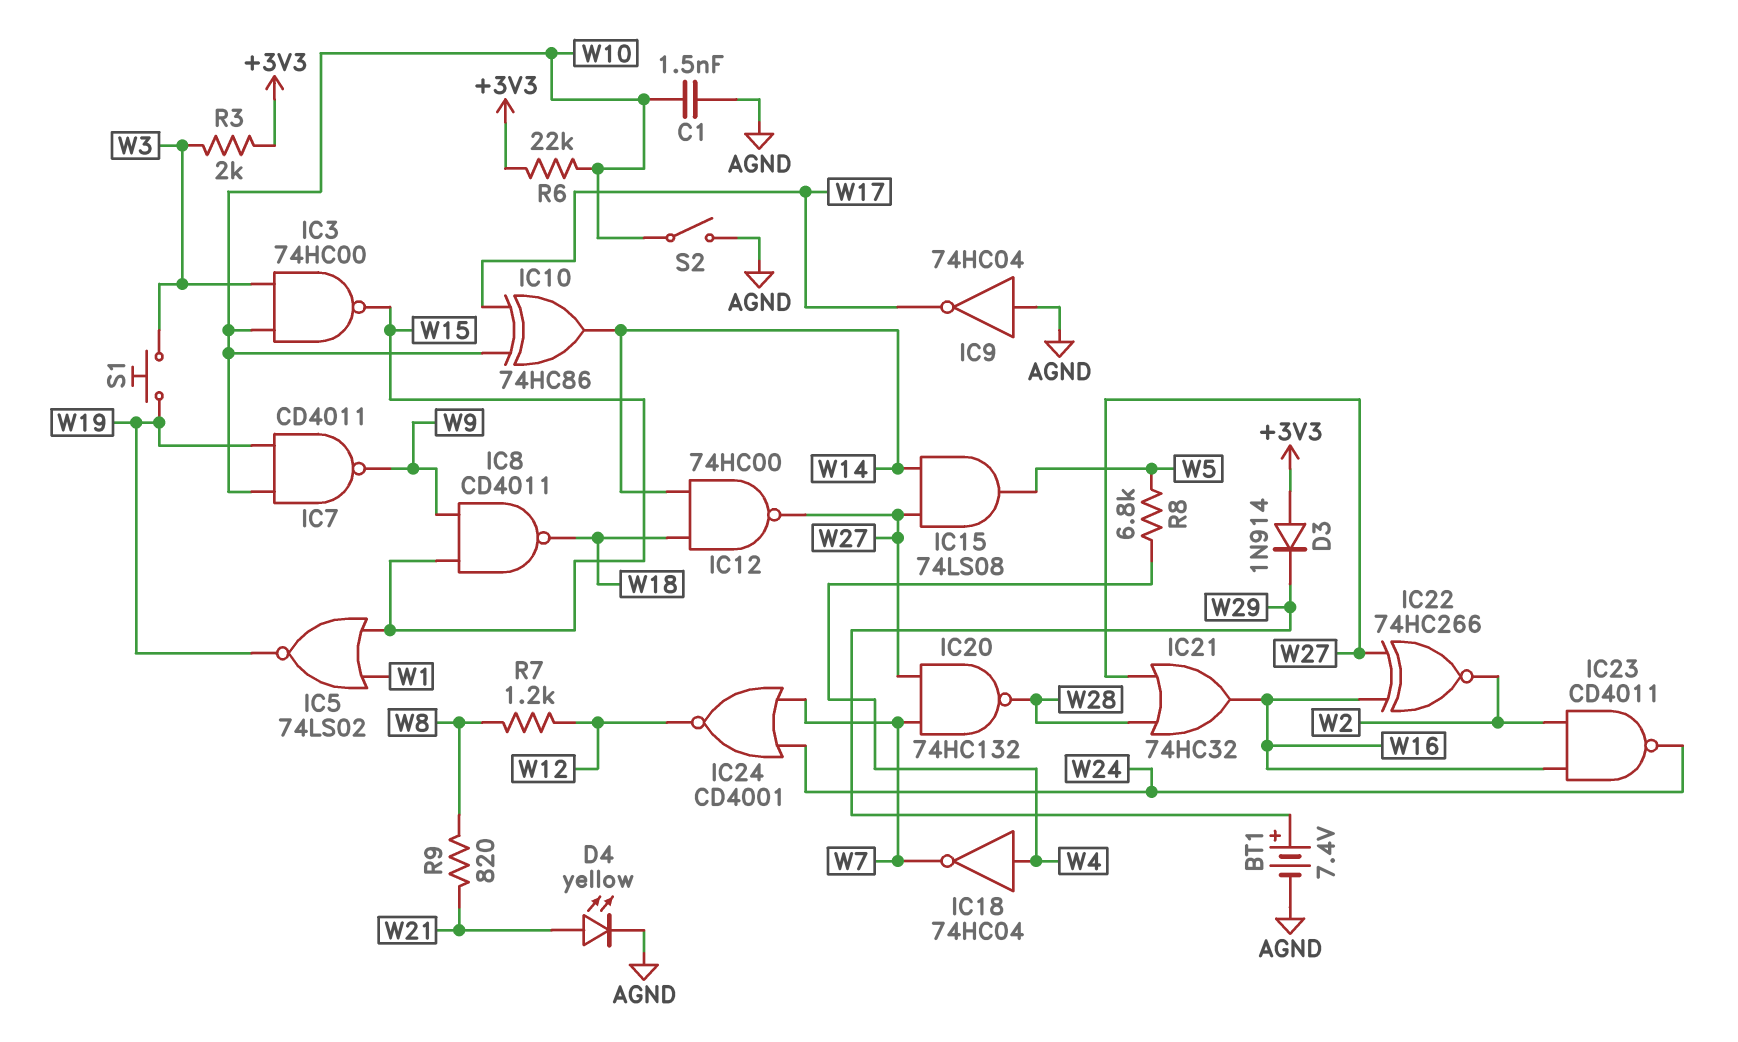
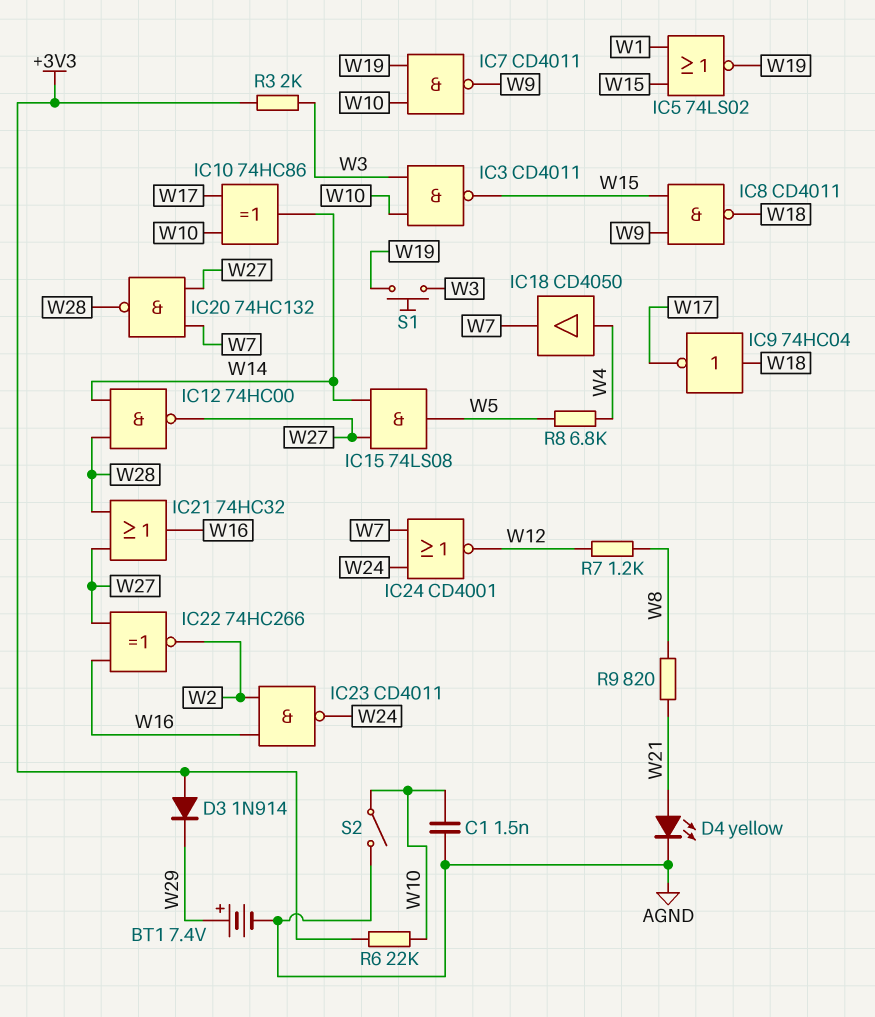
IC3: NAND 74HC00 (in W3, in W10, out W15) -> NAND CD4011 (in W3, in W10, out W15)
IC9: NOT 74HC04 (in AGND, out W17) -> NOT 74HC04 (in W18, out W17)
IC12: NAND 74HC00 (in W14, in W18, out W27) -> NAND 74HC00 (in W14, in W28, out W27)
IC18: NOT 74HC04 (in W4, out W7) -> buffer CD4050 (in W4, out W7)

